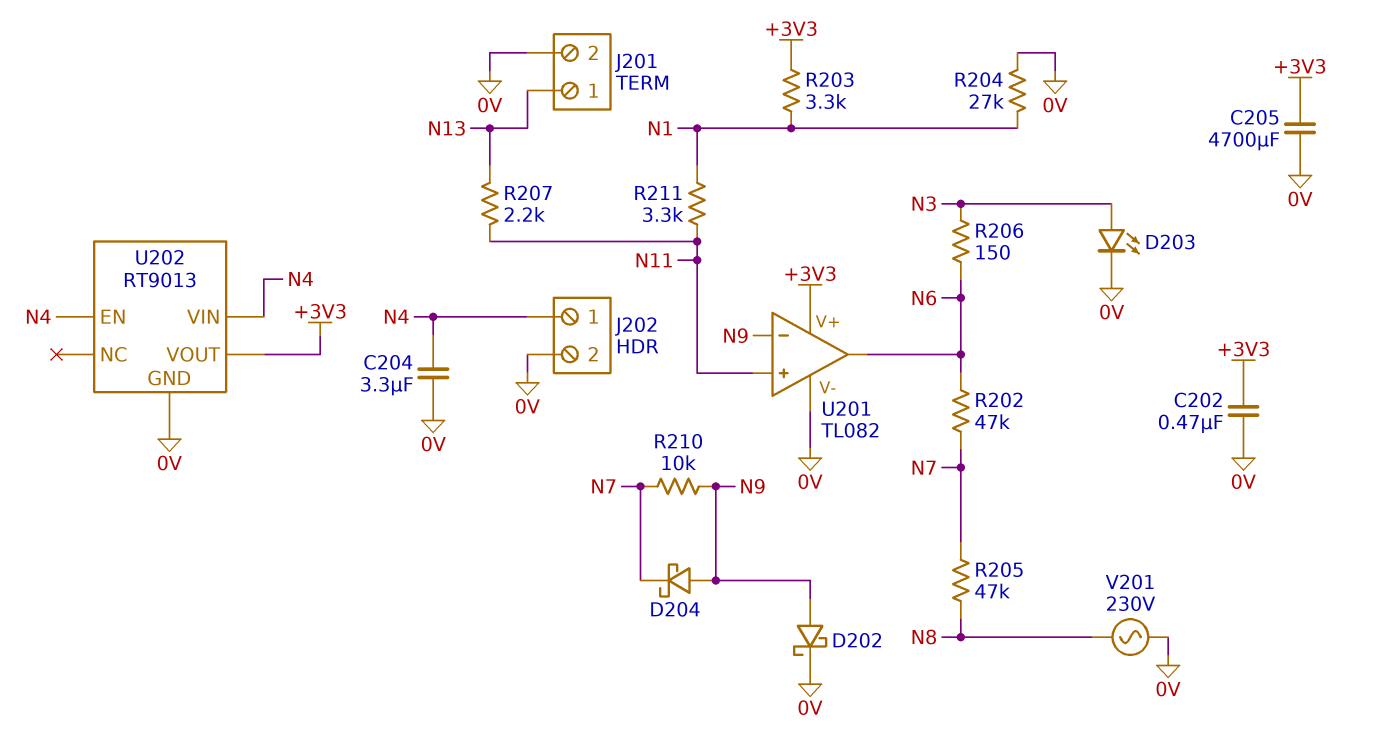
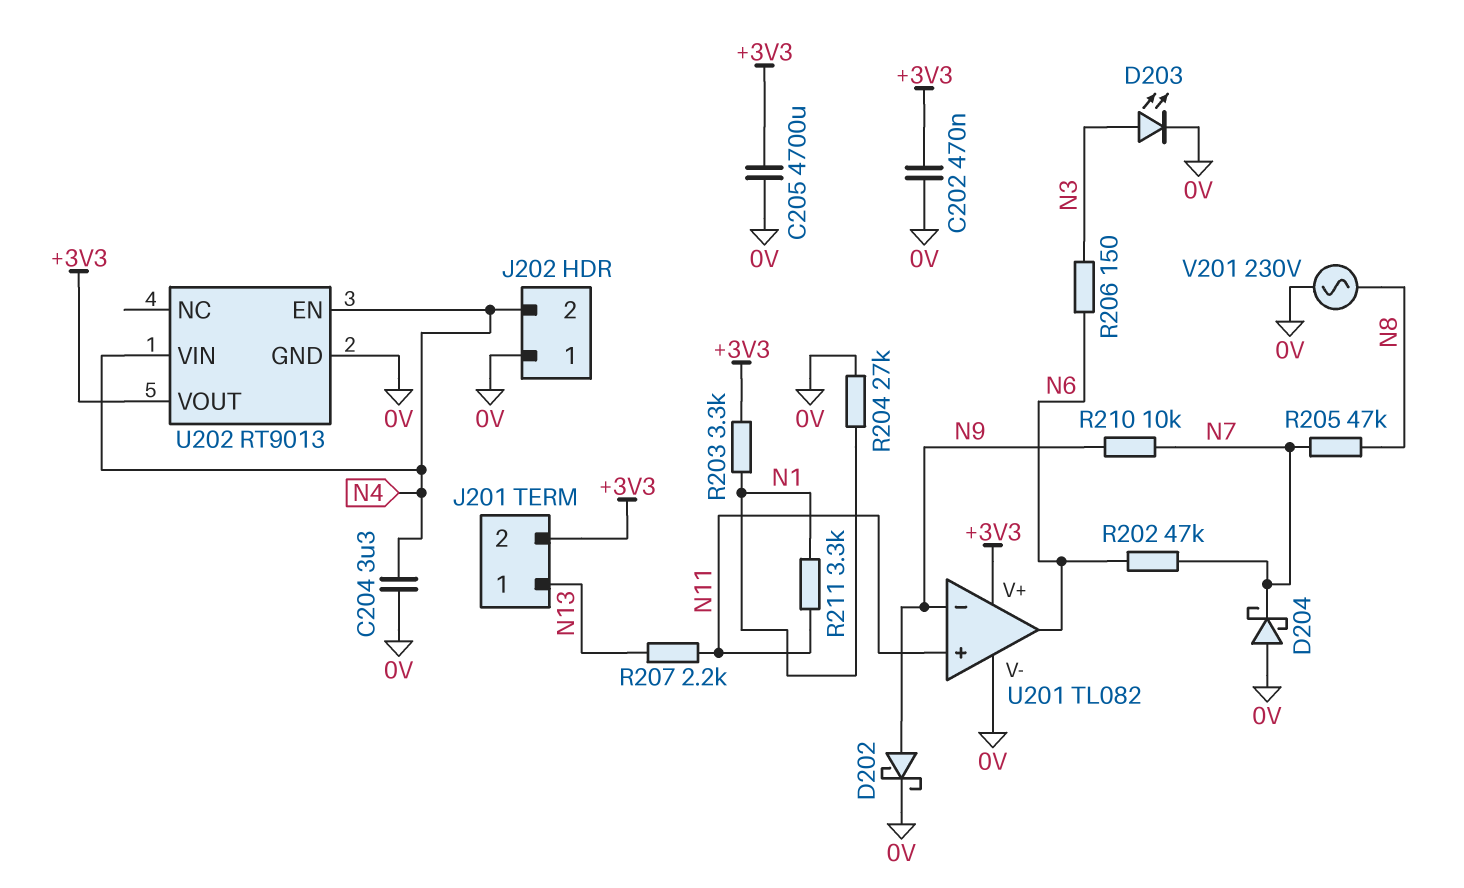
D204: schottky (A N9, K N7) -> schottky (A 0V, K N7)
J201 pin 2: 0V -> +3V3
J202 pin 1: N4 -> 0V
J202 pin 2: 0V -> N4

